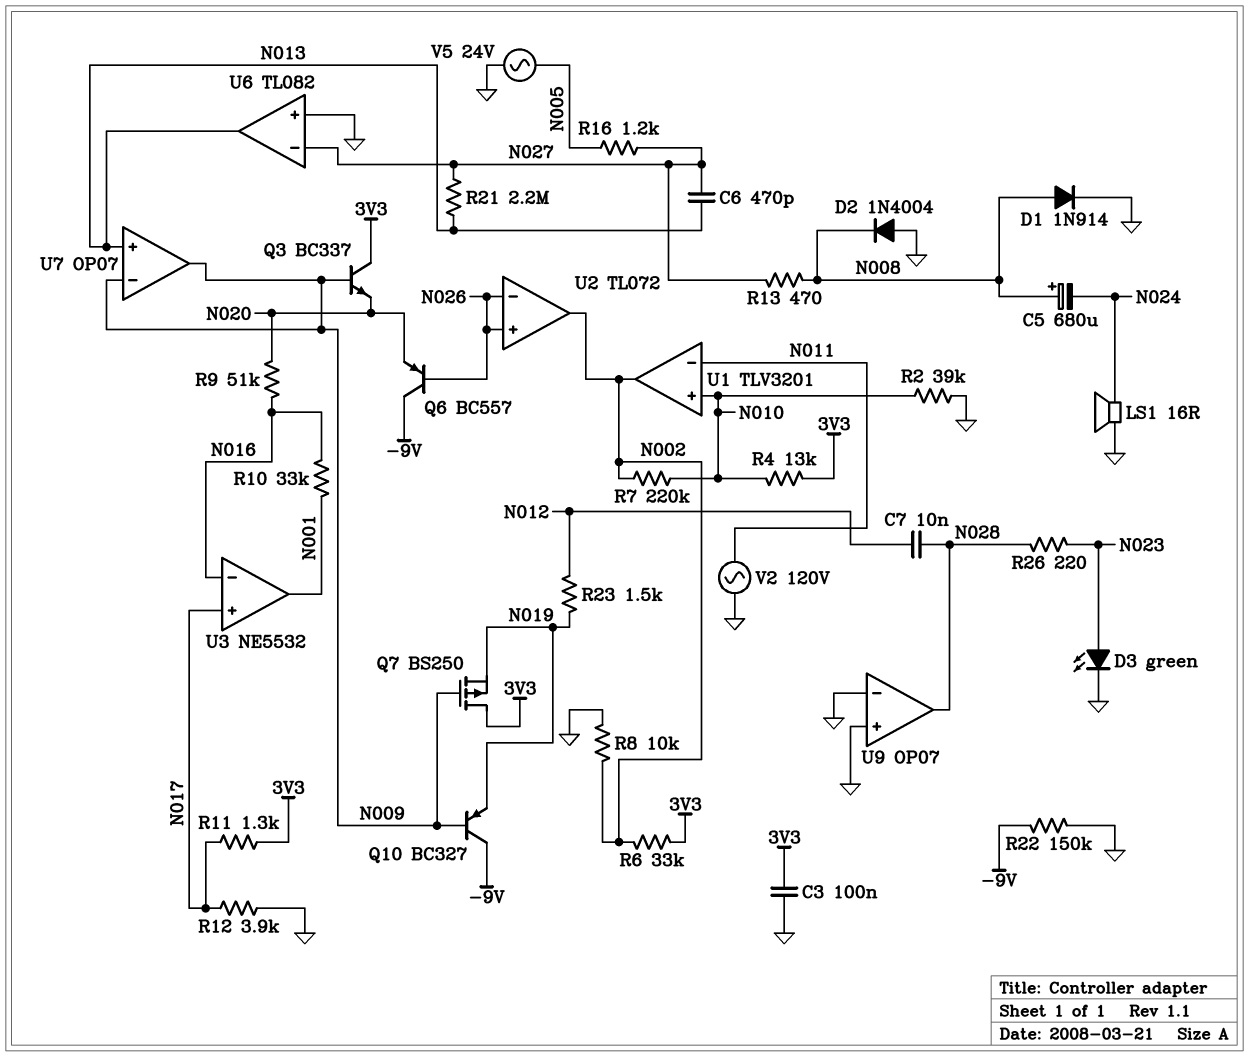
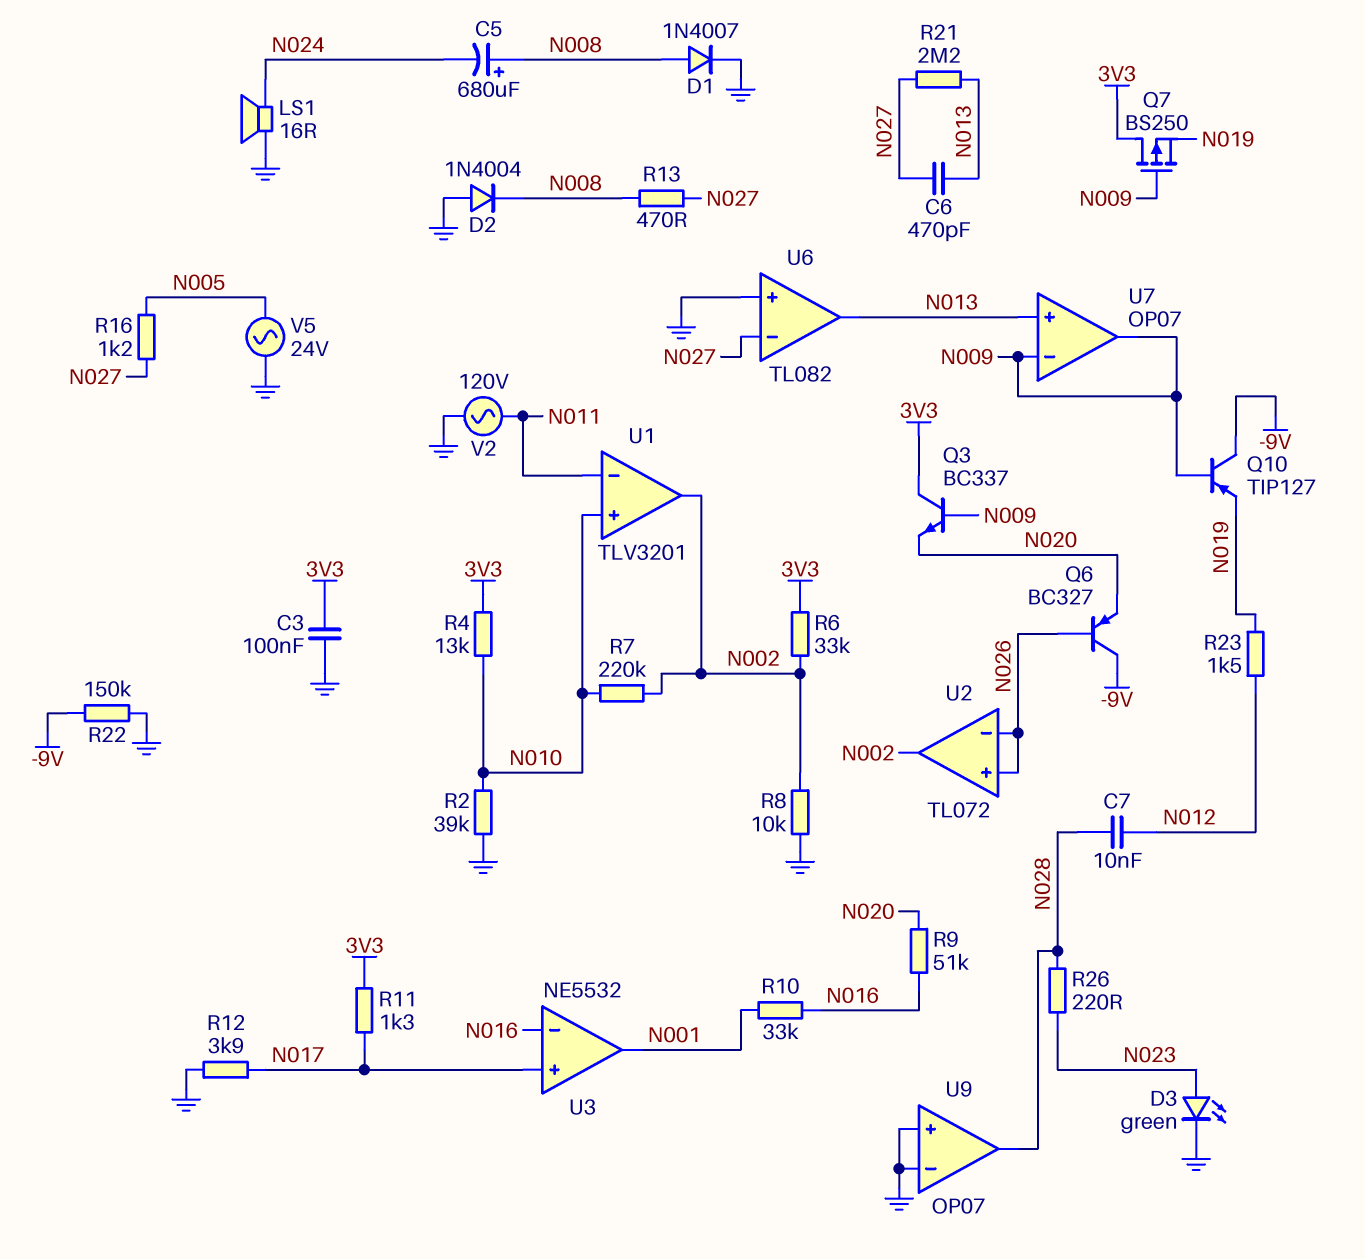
D1: diode 1N914 (A N008, K GND) -> diode 1N4007 (A N008, K GND)
Q6: PNP BC557 (B N026, C -9V, E N020) -> PNP BC327 (B N026, C -9V, E N020)
Q10: PNP BC327 (B N009, C -9V, E N019) -> PNP TIP127 (B N009, C -9V, E N019)

